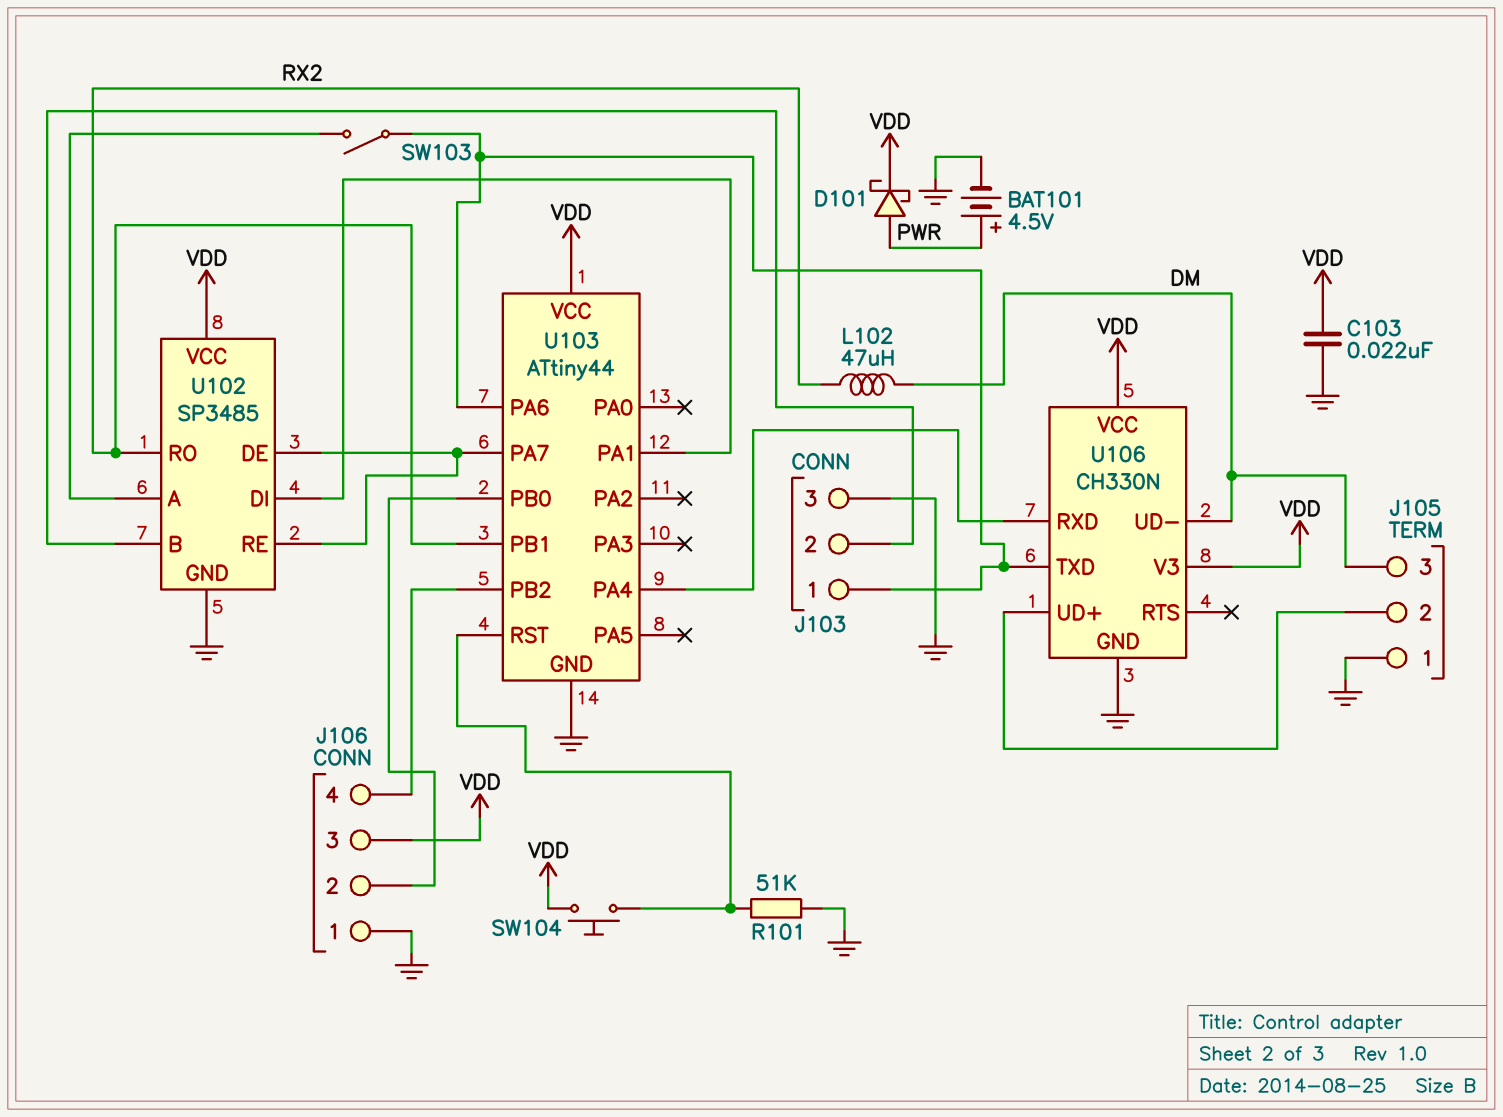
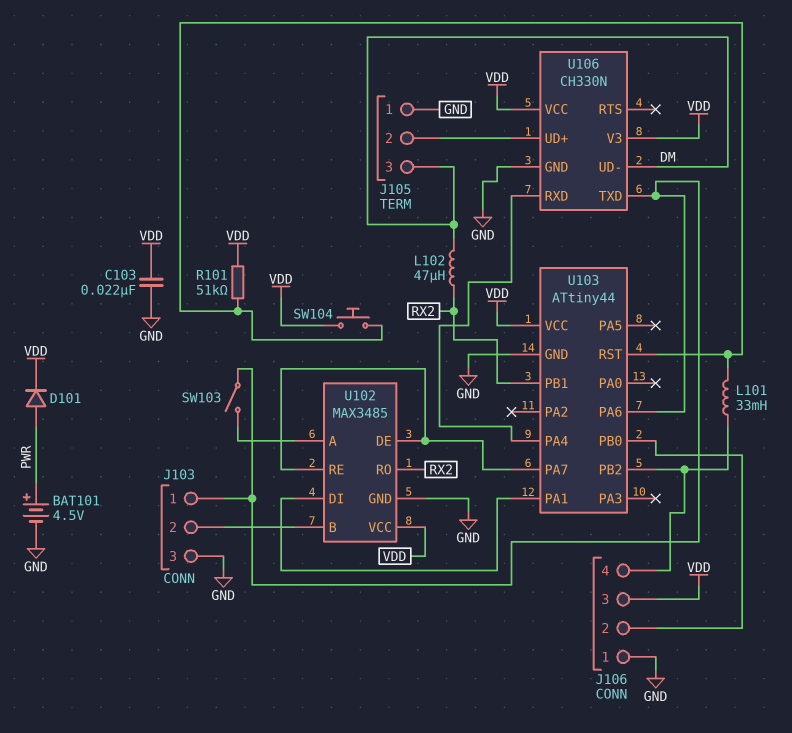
D101: schottky (A PWR, K VDD) -> diode (A PWR, K VDD)
L101: none -> 33mH (J106/4, U103/RST)
R101: 51k (GND, U103/RST) -> 51k (U103/RST, VDD)
U102: SP3485 -> MAX3485

